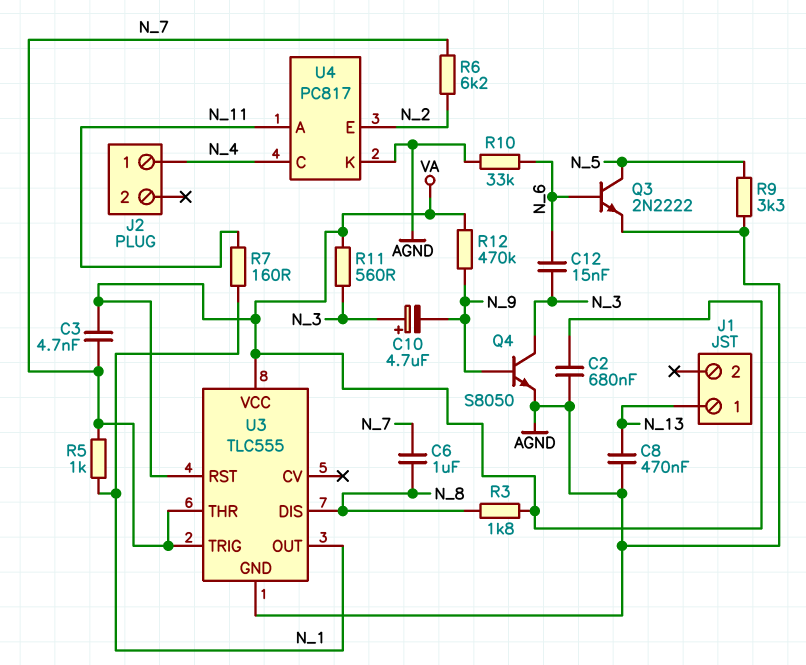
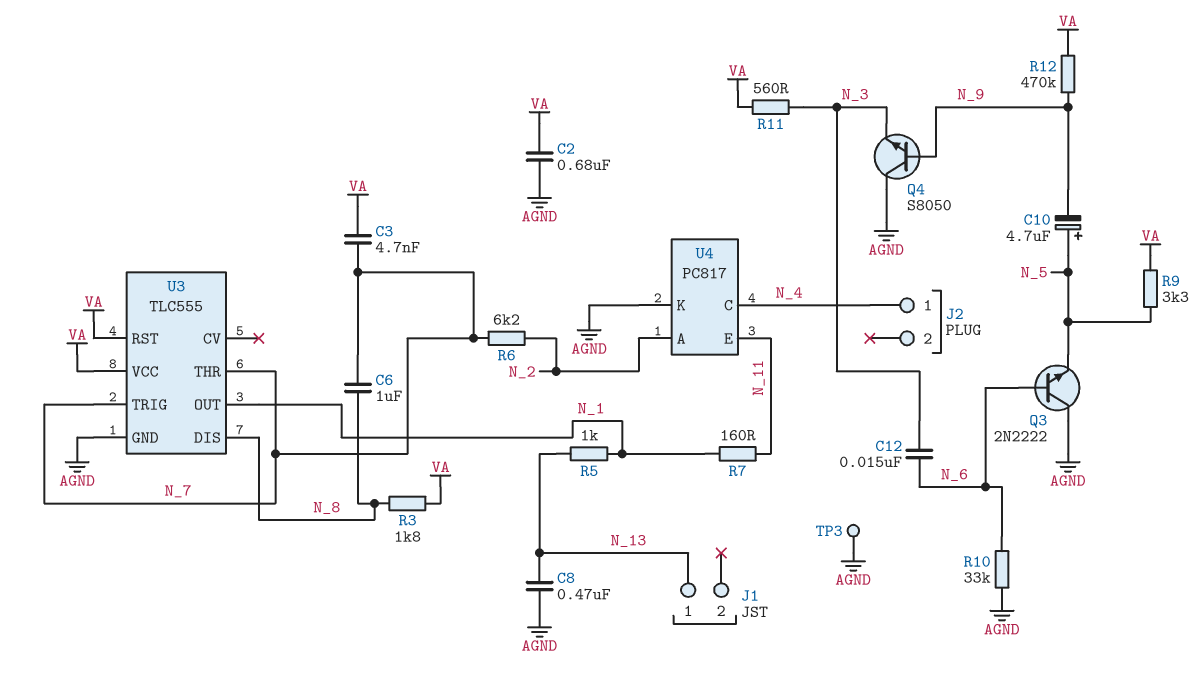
C10: 4.7uF (plus N_3, minus N_9) -> 4.7uF (plus N_5, minus N_9)
Q3: NPN 2N2222 (B N_6, C N_5, E AGND) -> NPN 2N2222 (B N_6, C AGND, E N_5)
Q4: NPN S8050 (B N_9, C N_3, E AGND) -> NPN S8050 (B N_9, C AGND, E N_3)
R5: 1k (N_1, N_7) -> 1k (N_1, N_13)
R9: 3.3k (AGND, N_5) -> 3.3k (N_5, VA)
TP3: none -> test point (AGND)
U4 pin A: N_11 -> N_2
U4 pin E: N_2 -> N_11

